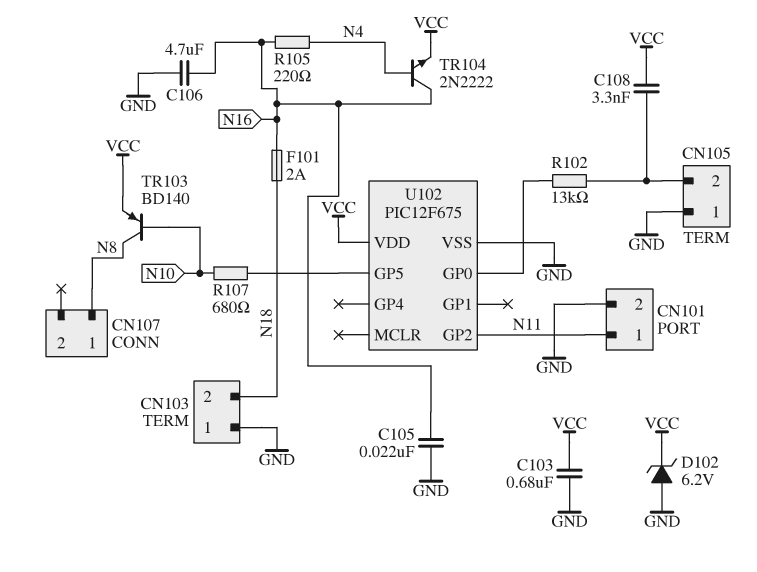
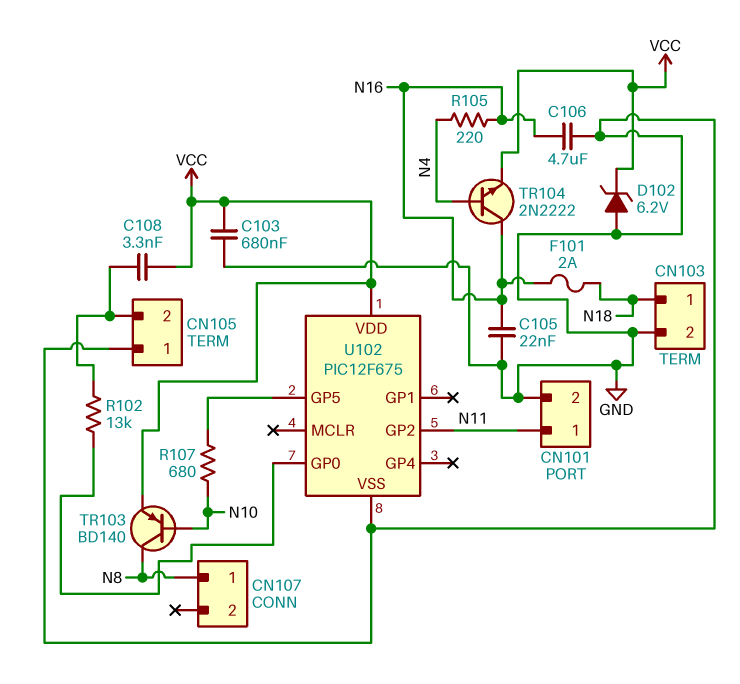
CN103 pin 1: GND -> N18
CN103 pin 2: N18 -> GND

